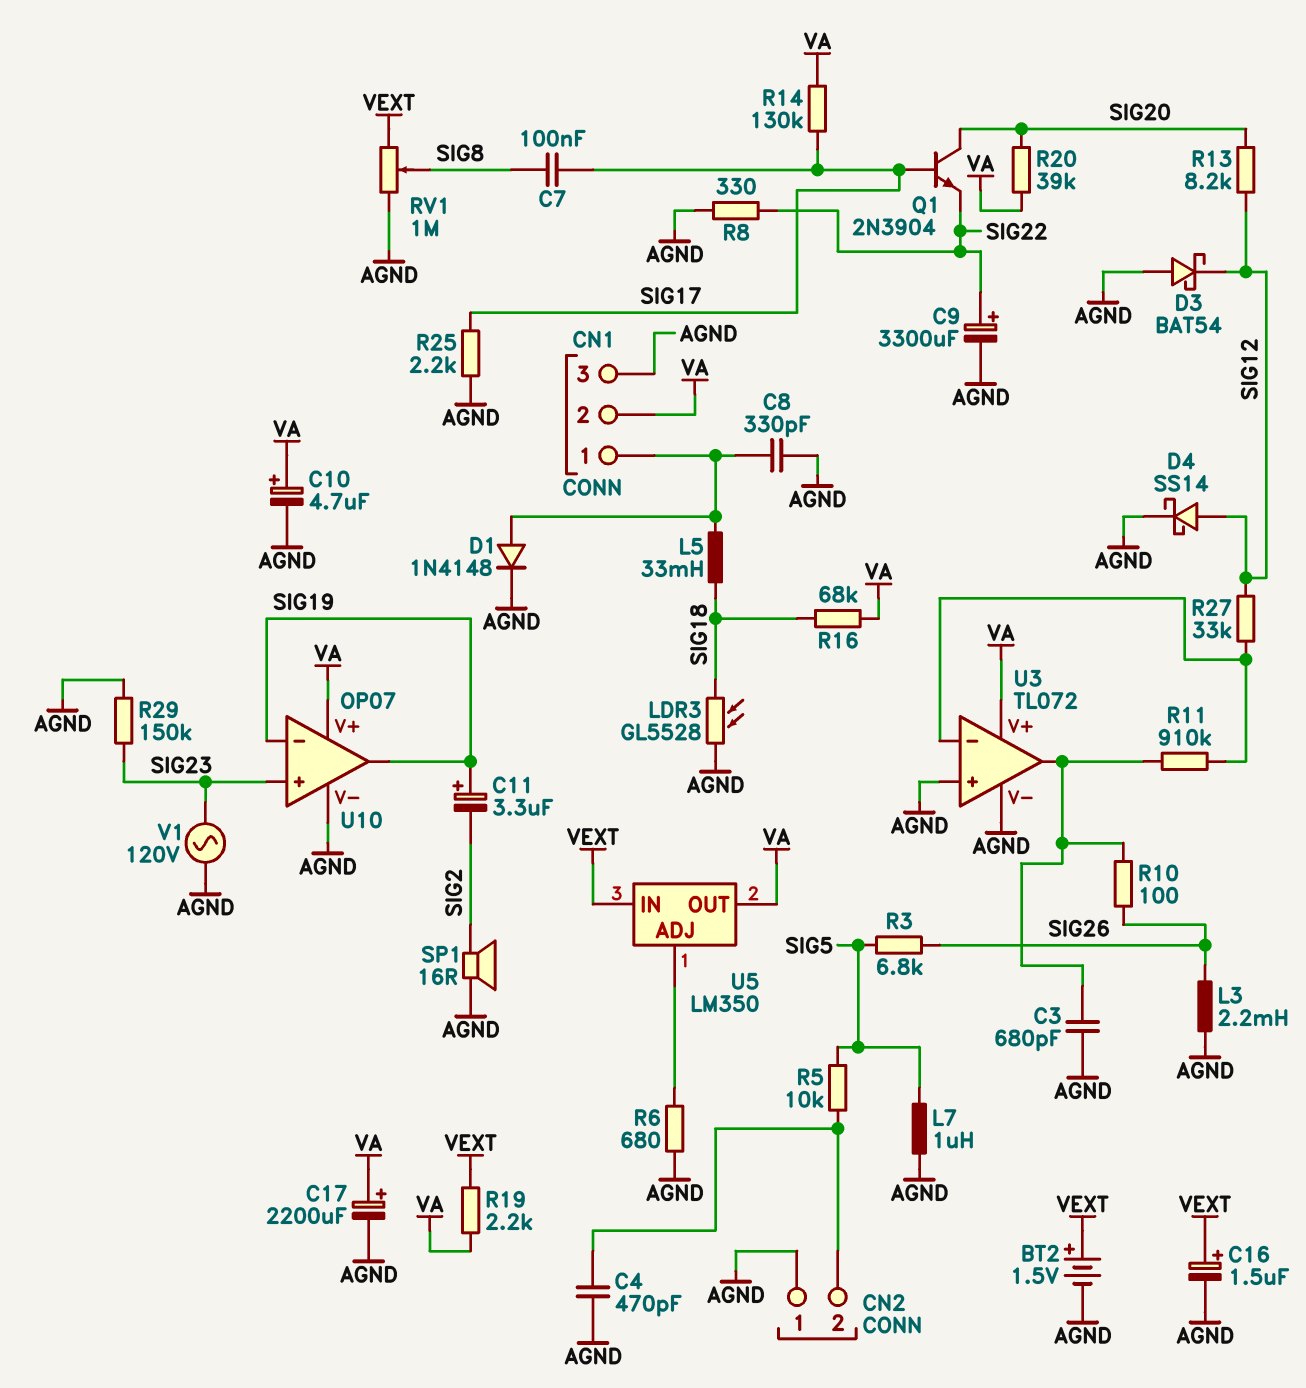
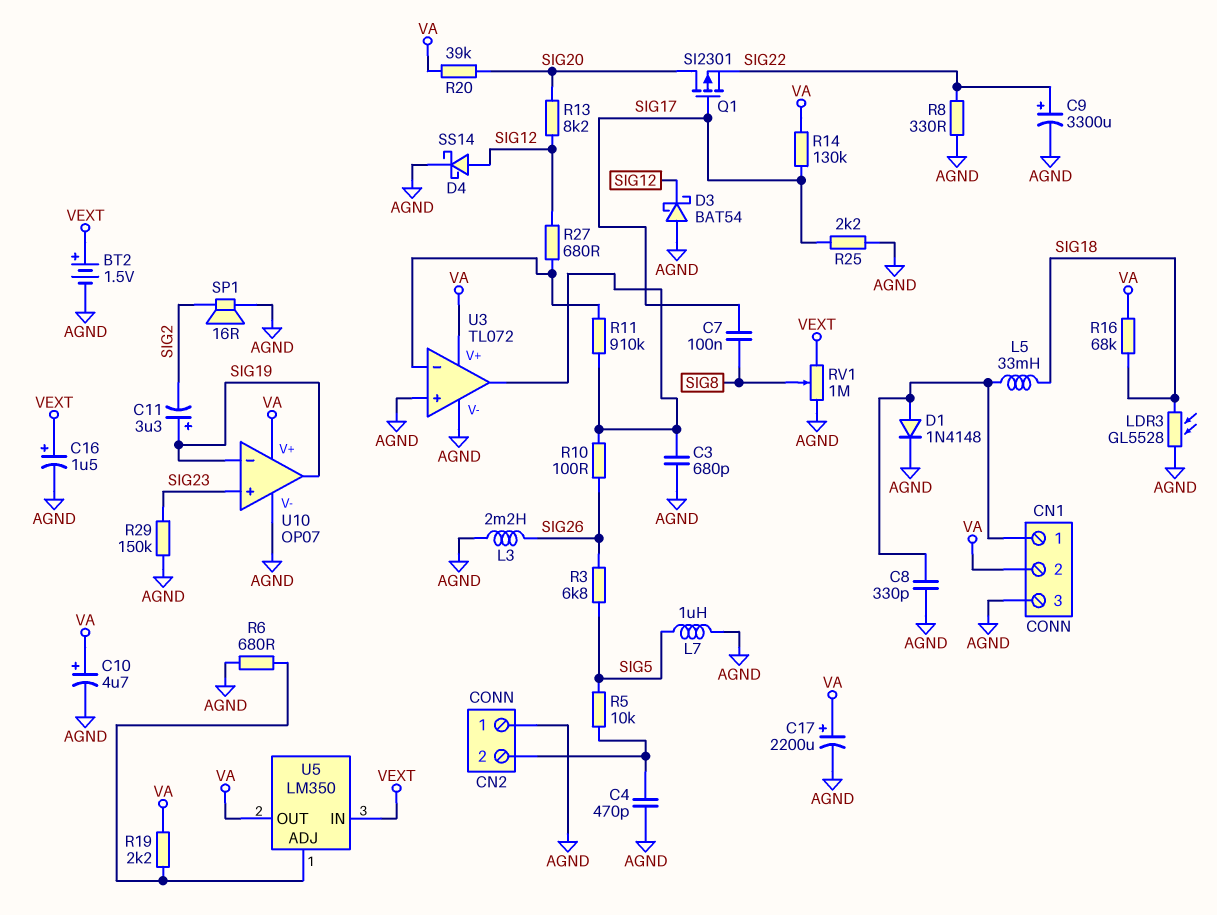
Q1: NPN 2N3904 (B SIG17, C SIG20, E SIG22) -> PMOS SI2301 (G SIG17, D SIG20, S SIG22)
R19: 2.2k (VA, VEXT) -> 2.2k (U5/ADJ, VA)
R27: 33k (SIG12, U3/in-) -> 680 (SIG12, U3/in-)
V1: AC 120V (AGND, SIG23) -> none

